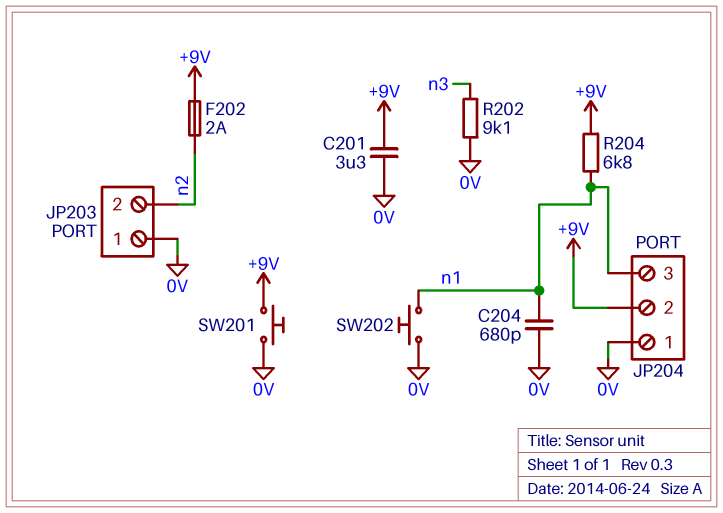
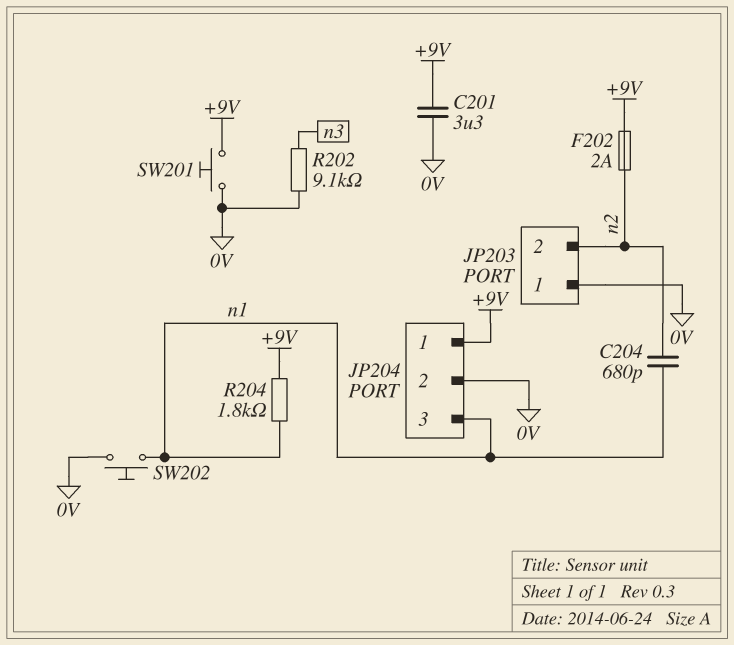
C204: 680pF (0V, n1) -> 680pF (n1, n2)
JP204 pin 1: 0V -> +9V
JP204 pin 2: +9V -> 0V
R204: 6.8k (+9V, n1) -> 1.8k (+9V, n1)

